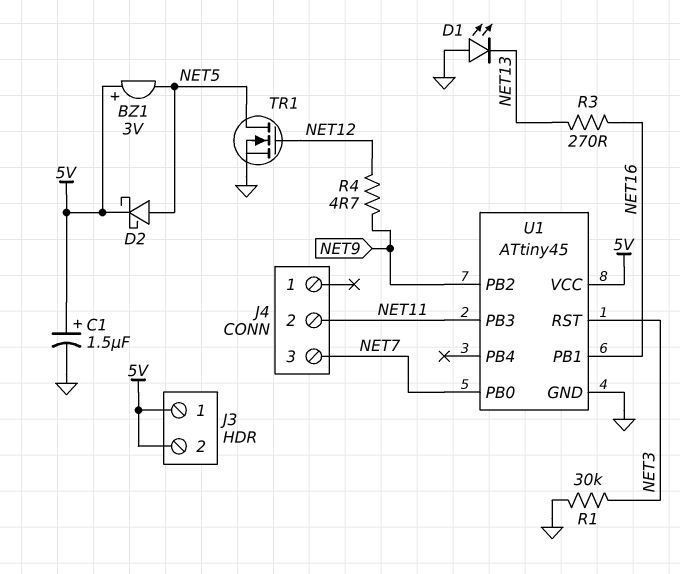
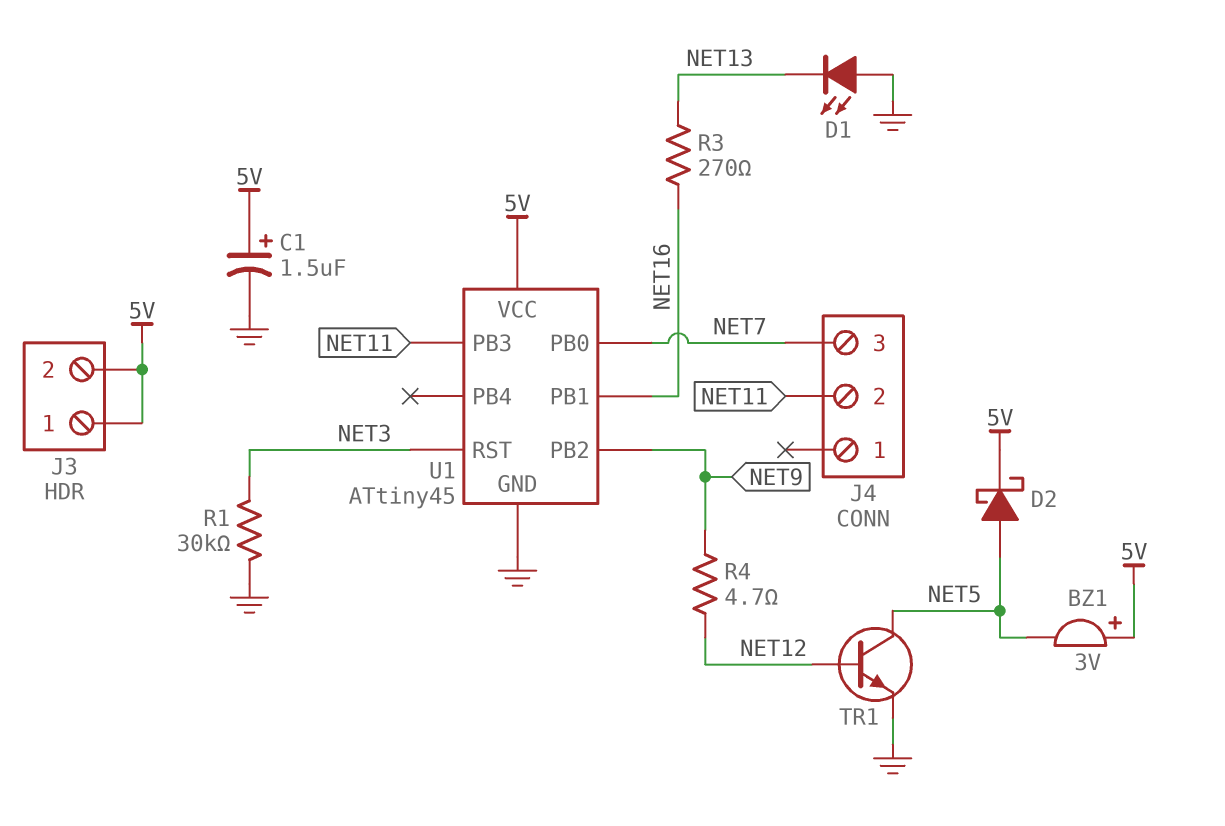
TR1: NMOS (G NET12, D NET5, S GND) -> NPN (B NET12, C NET5, E GND)

